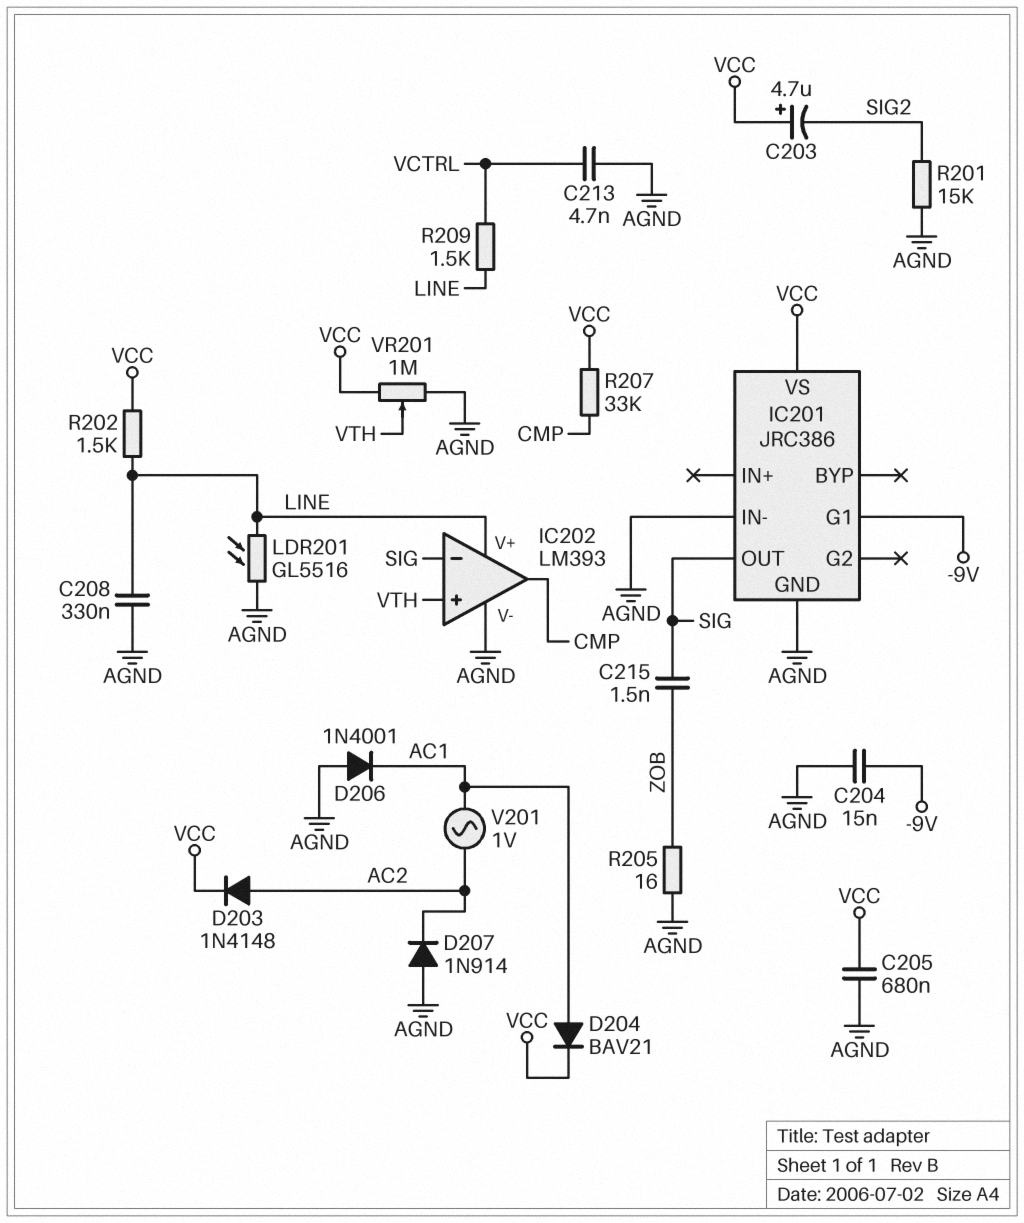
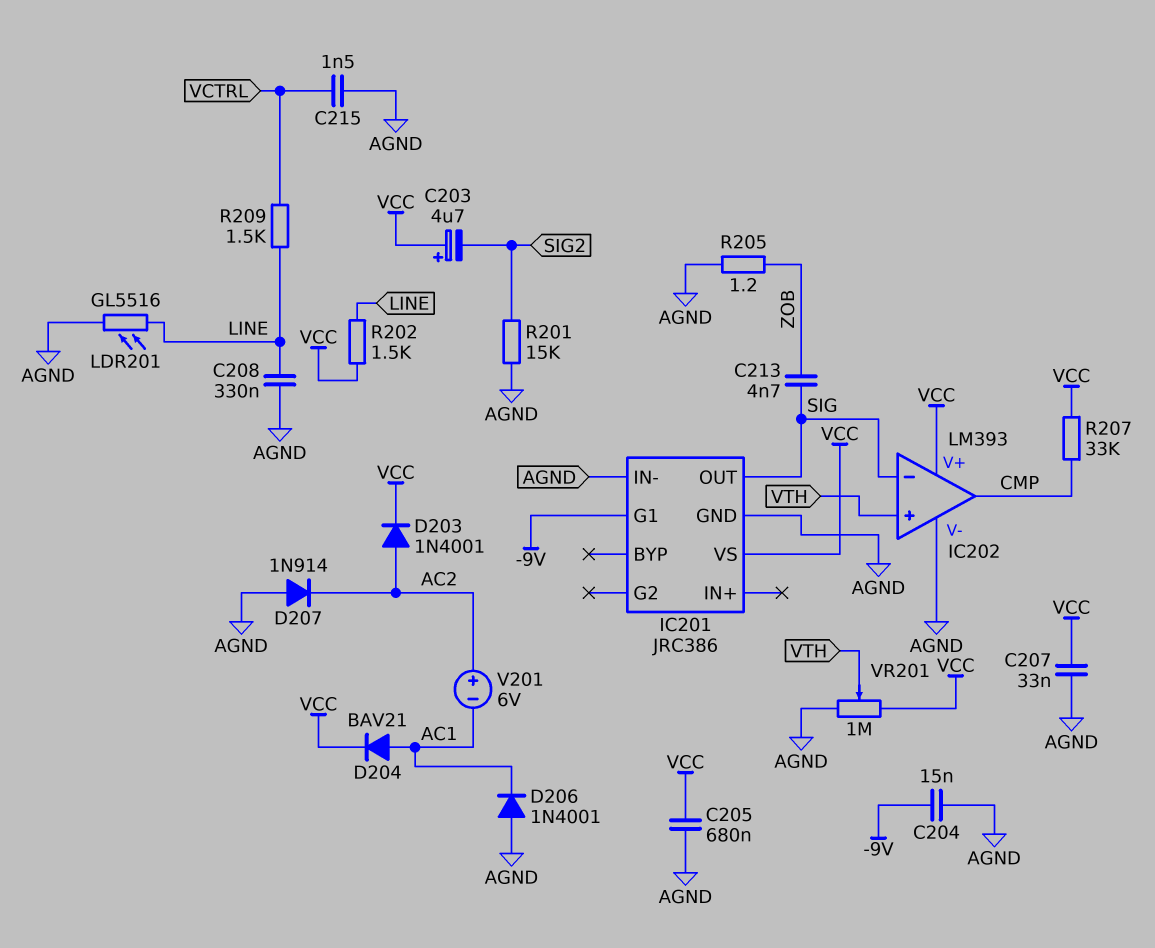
C207: none -> 33nF (AGND, VCC)
C213: 4.7nF (AGND, VCTRL) -> 4.7nF (SIG, ZOB)
C215: 1.5nF (SIG, ZOB) -> 1.5nF (AGND, VCTRL)
D203: diode 1N4148 (A AC2, K VCC) -> diode 1N4001 (A AC2, K VCC)
IC202 pin V+: LINE -> VCC
R205: 16 (AGND, ZOB) -> 1.2 (AGND, ZOB)
V201: AC 1V (AC1, AC2) -> 6V (plus AC2, minus AC1)

